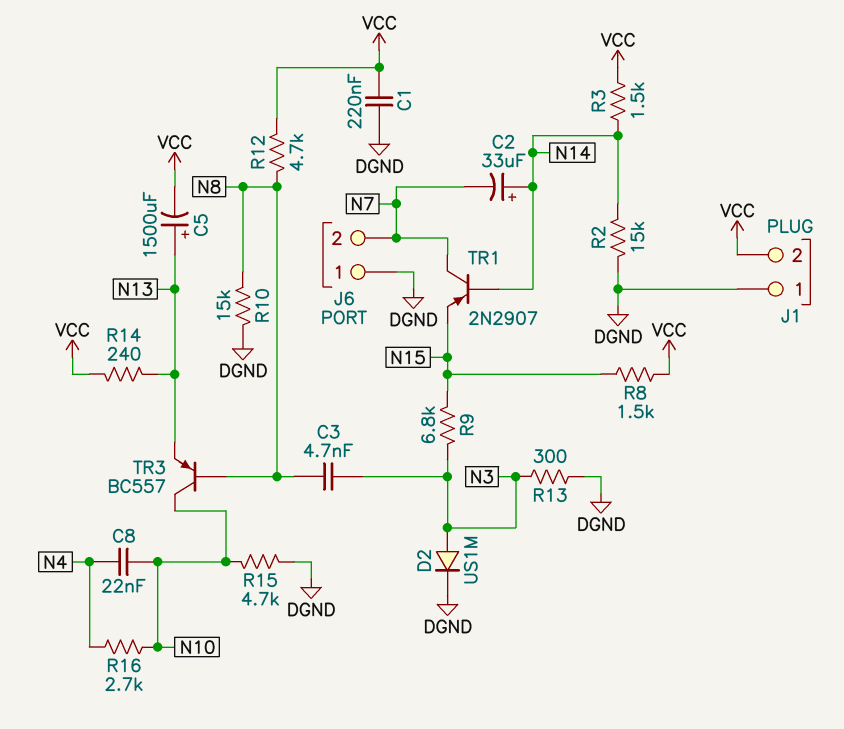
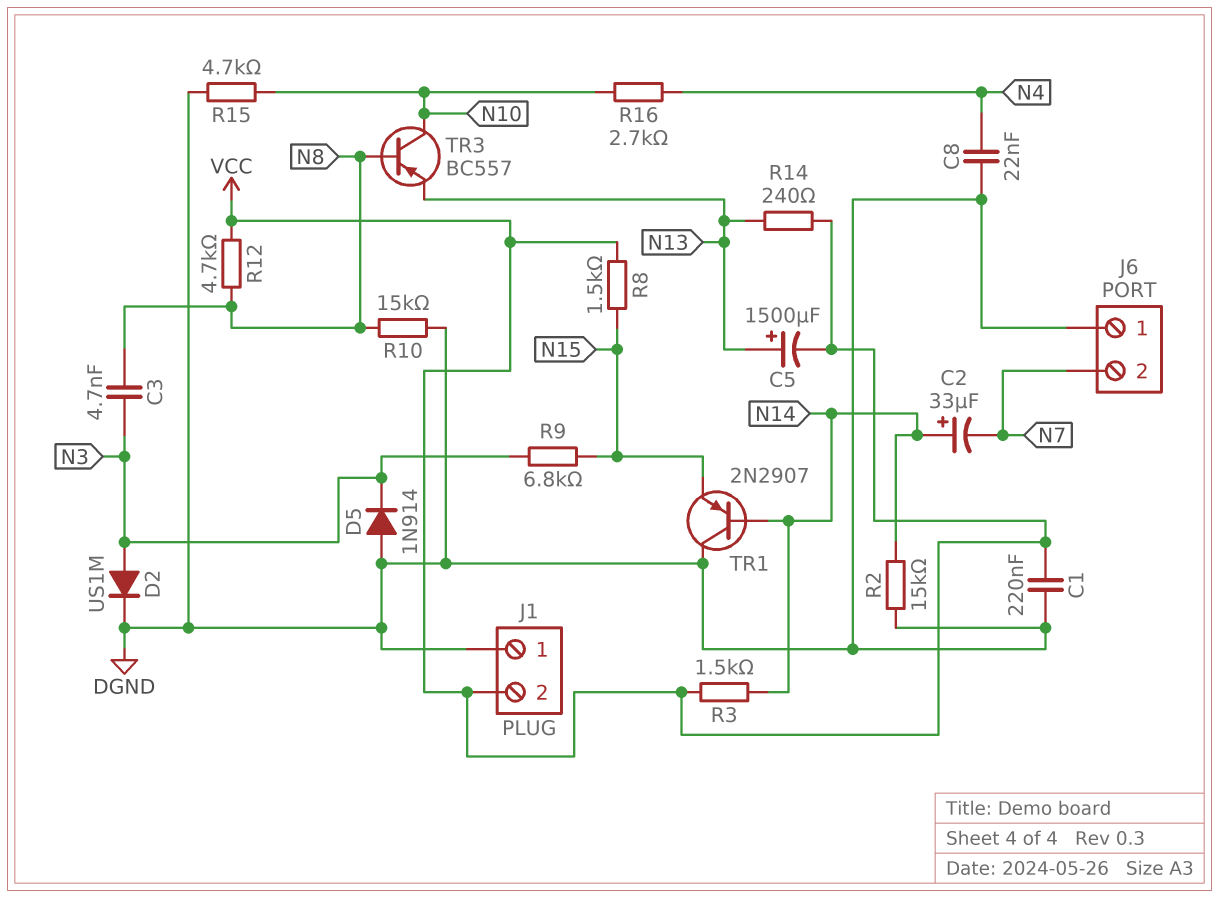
C8: 22nF (N4, N10) -> 22nF (DGND, N4)
D5: none -> diode 1N914 (A DGND, K N3)
R13: 300 (DGND, N3) -> none
TR1: PNP 2N2907 (B N14, C N7, E N15) -> PNP 2N2907 (B N14, C DGND, E N15)

